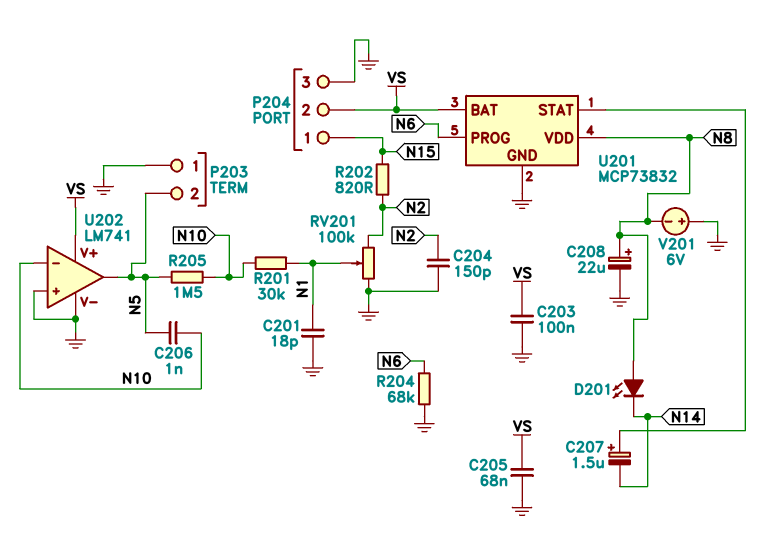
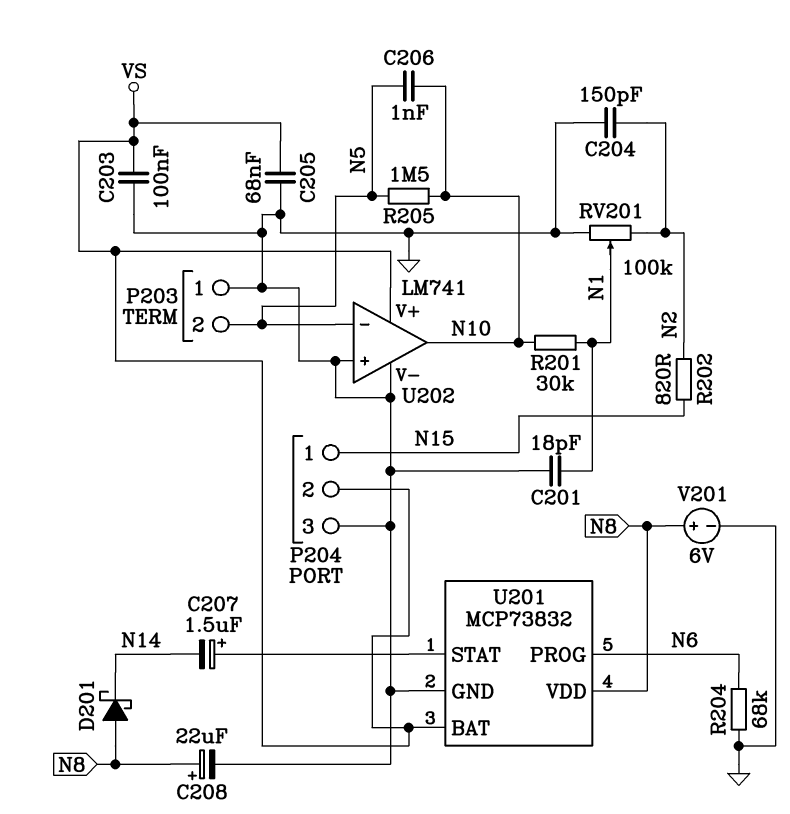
D201: LED (A N8, K N14) -> schottky (A N8, K N14)
U202 pin in-: N10 -> N5
U202 pin out: N5 -> N10
V201: 6V (plus GND, minus N8) -> 6V (plus N8, minus GND)

